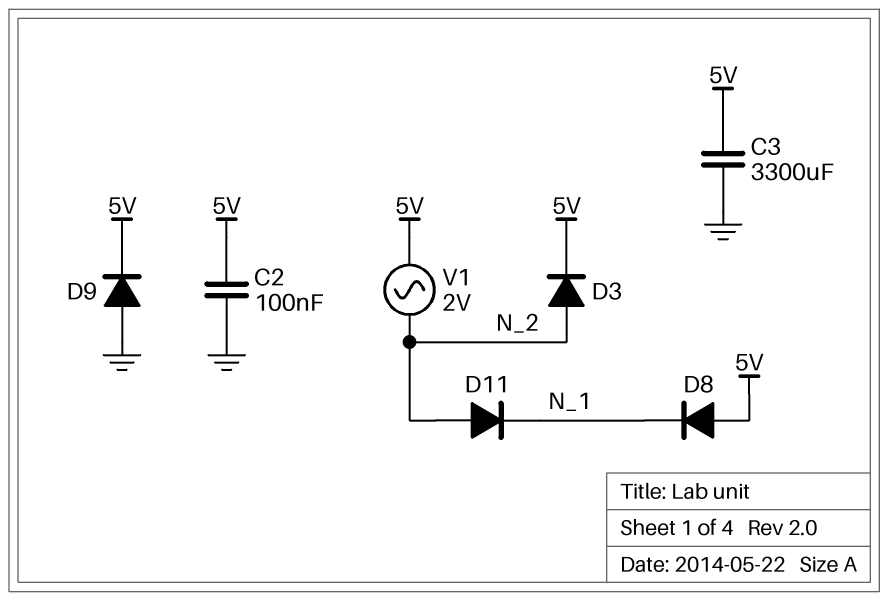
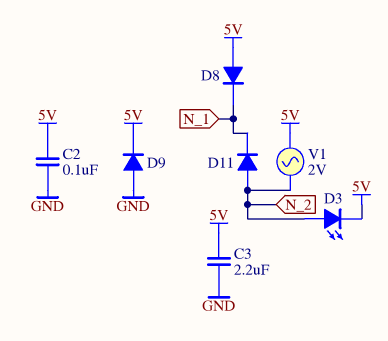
C3: 3300uF (5V, GND) -> 2.2uF (5V, GND)
D3: diode (A N_2, K 5V) -> LED (A N_2, K 5V)

